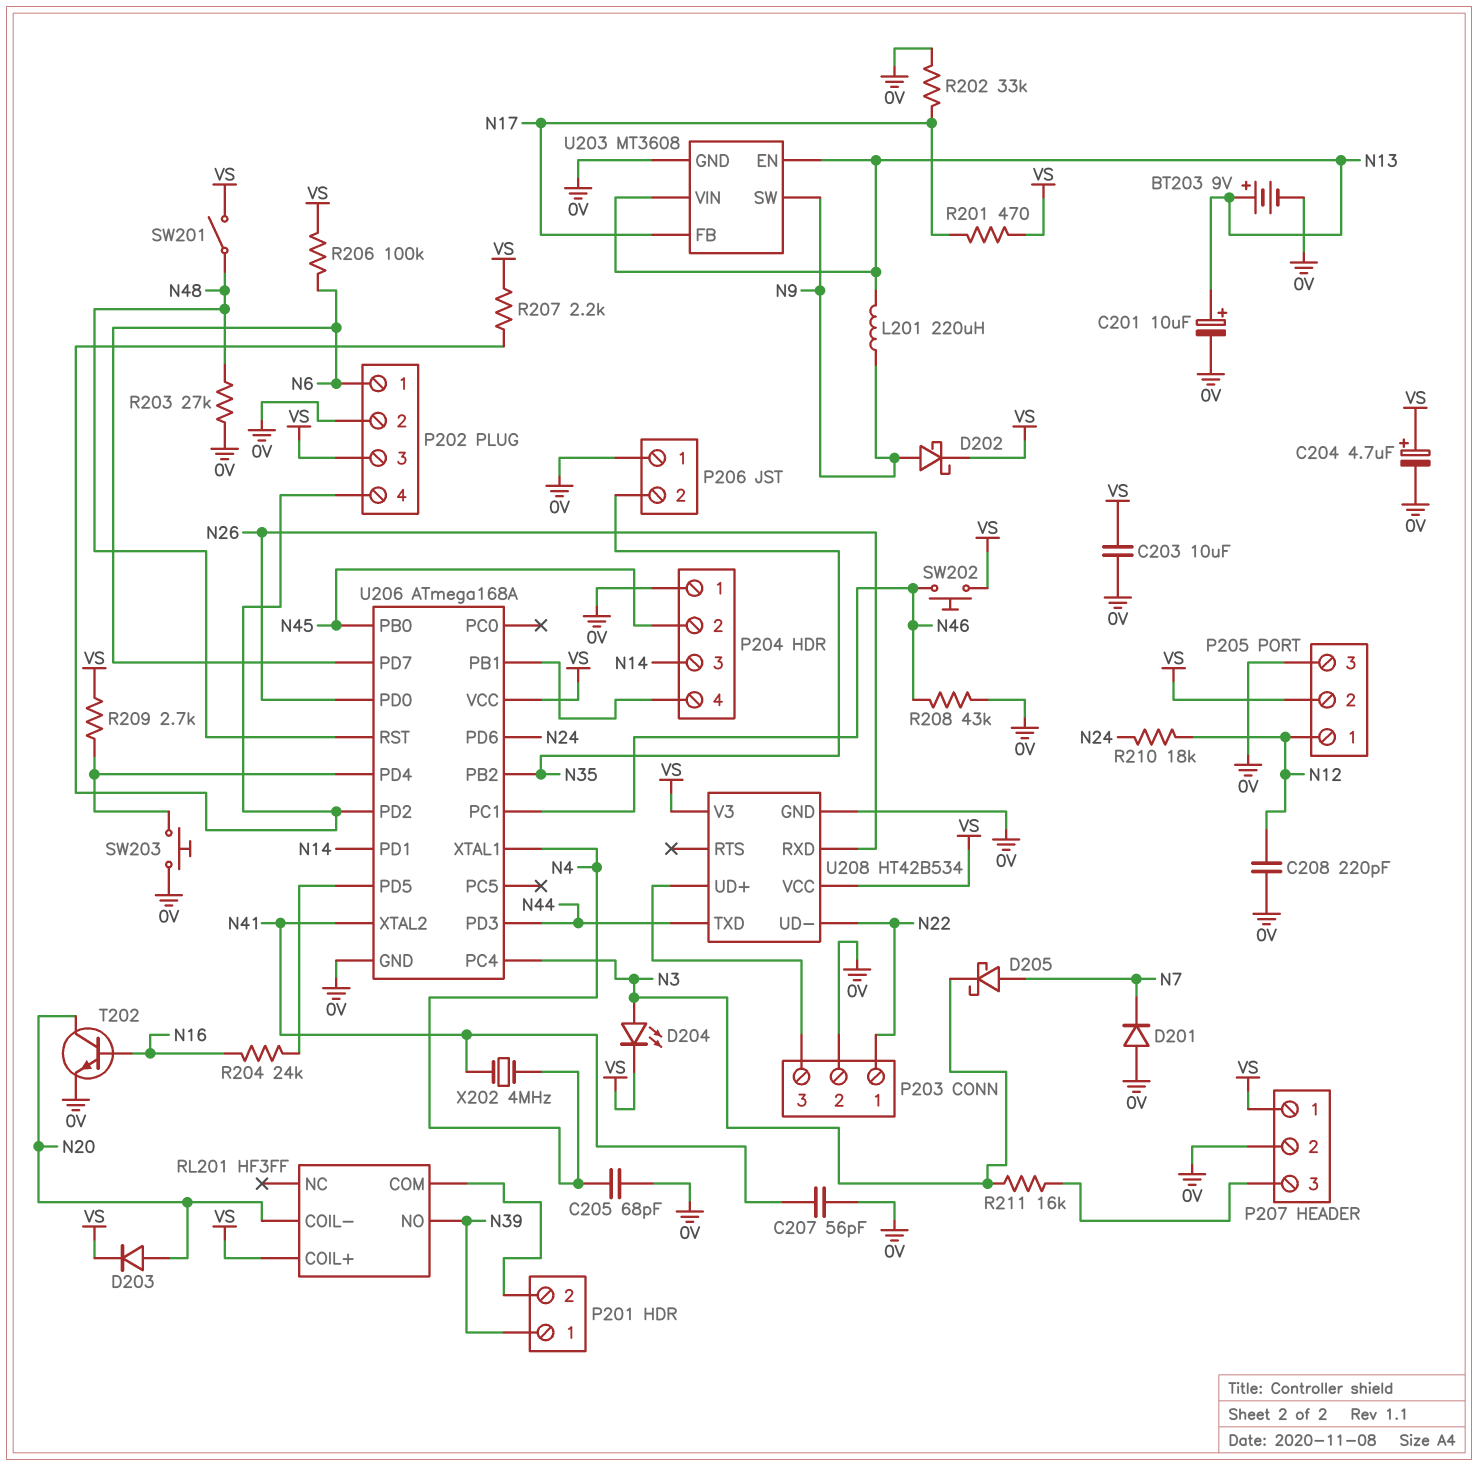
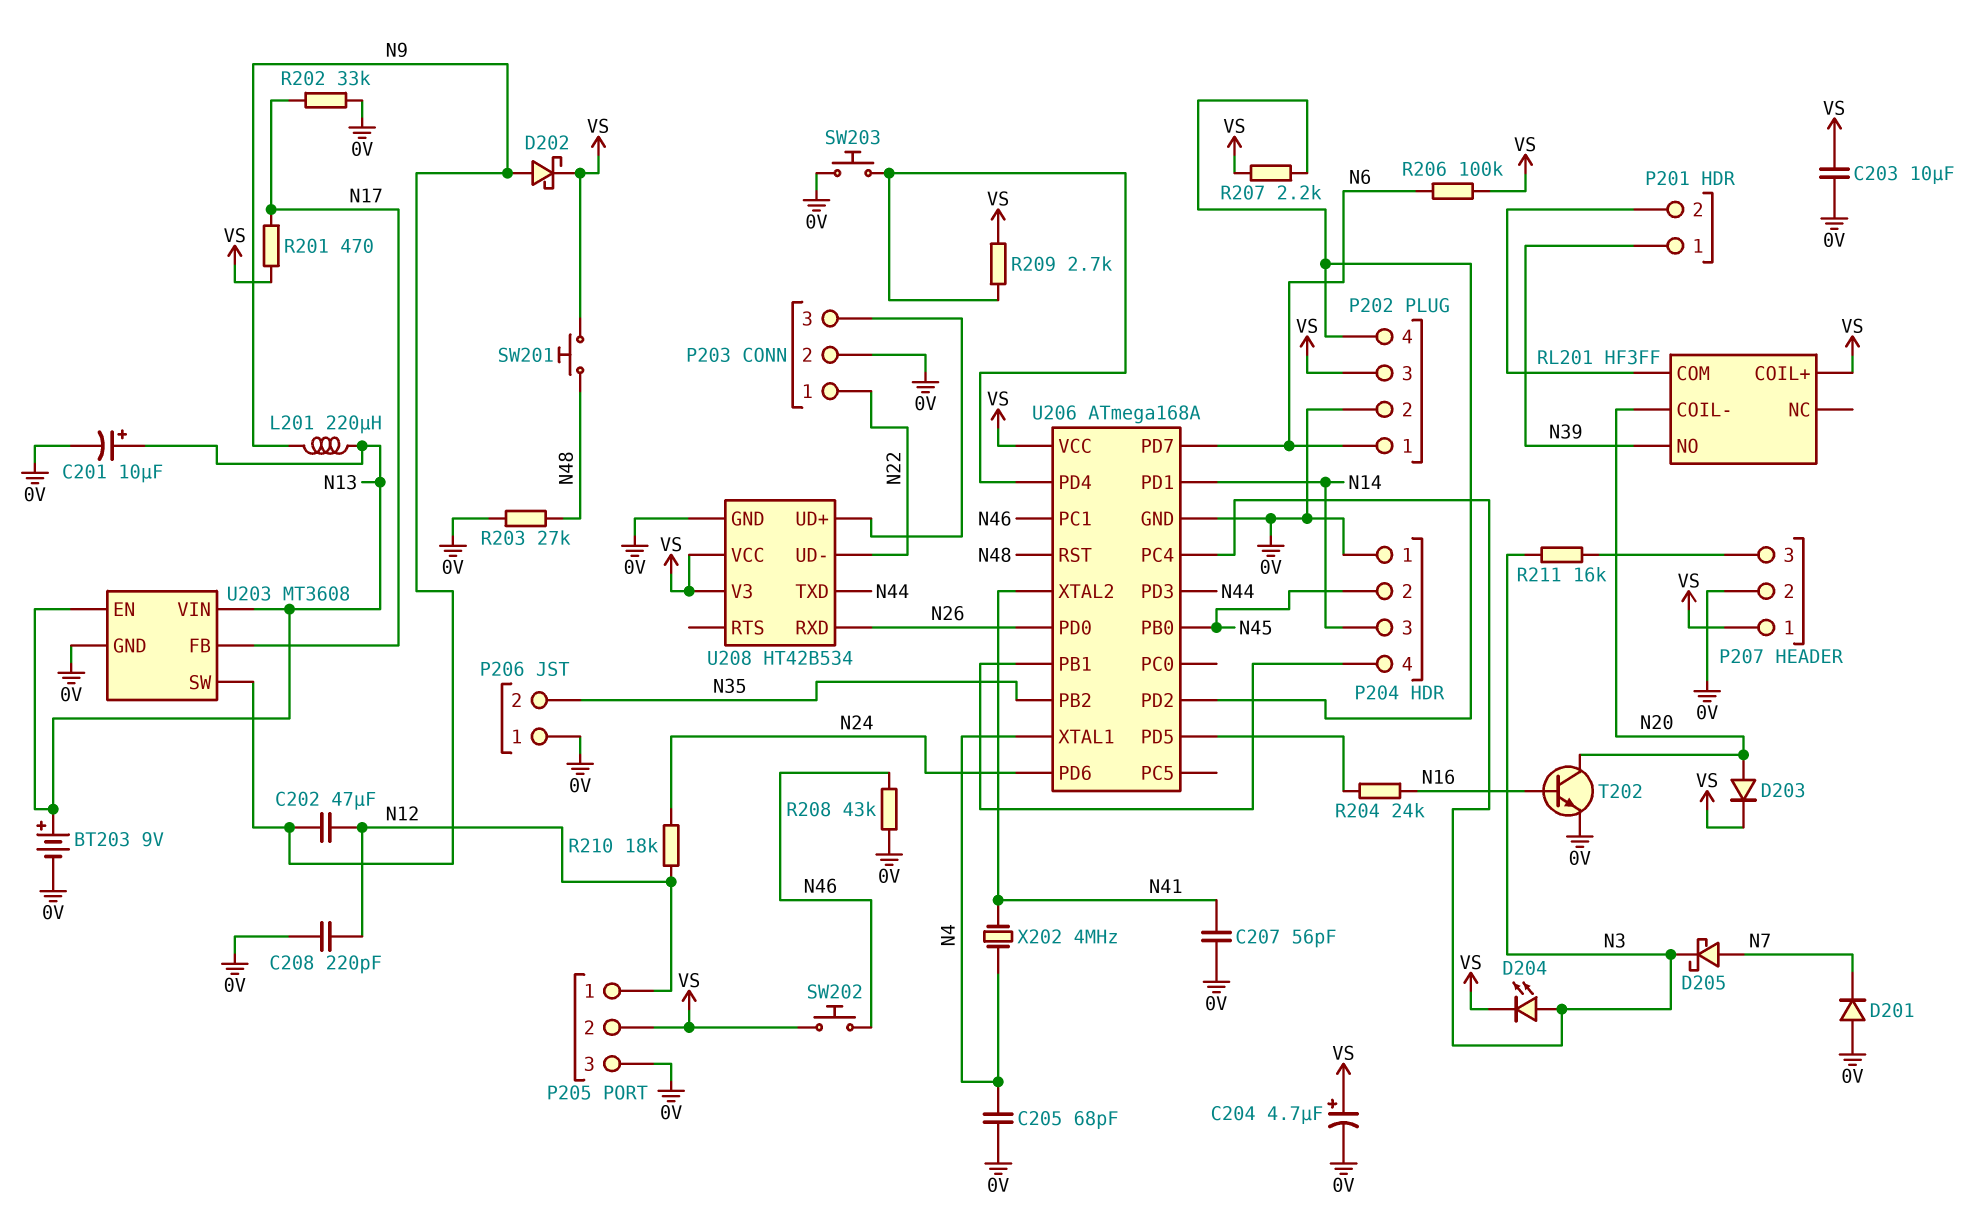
C202: none -> 47uF (N9, N12)
SW201: switch (N48, VS) -> button (N48, VS)

